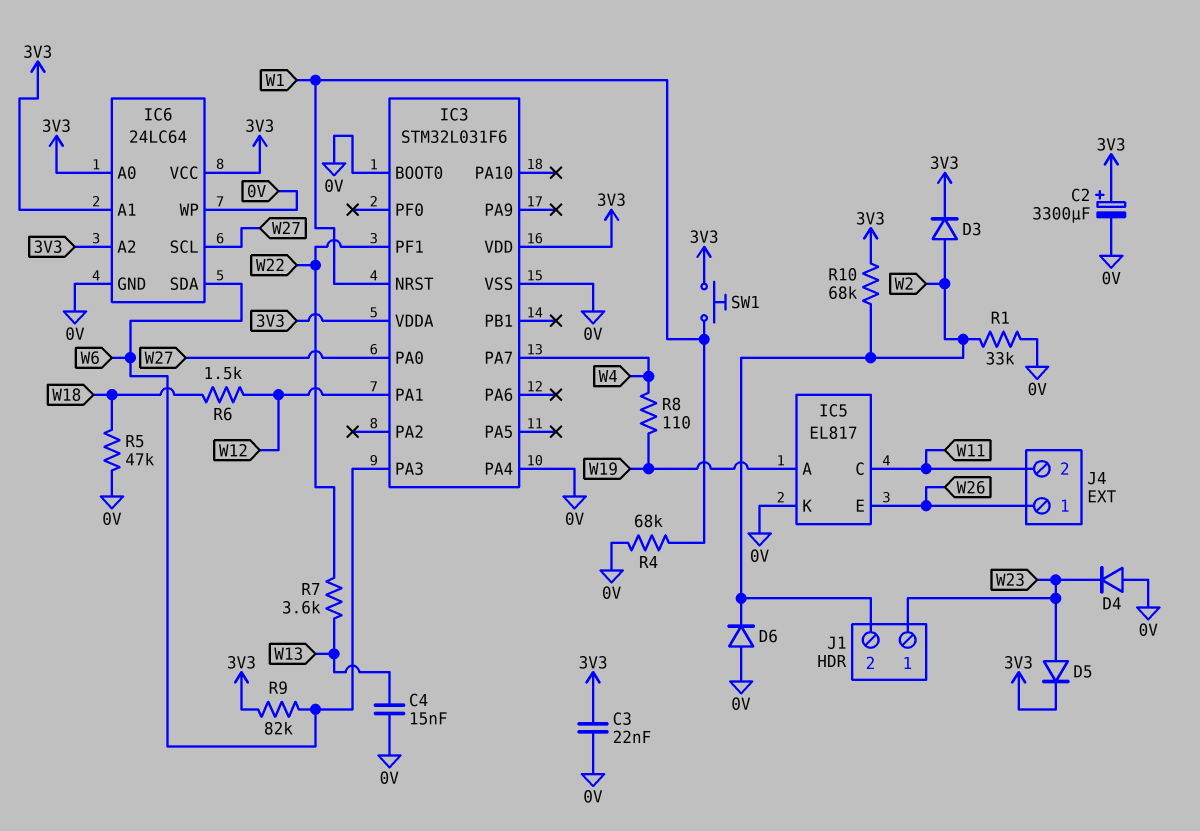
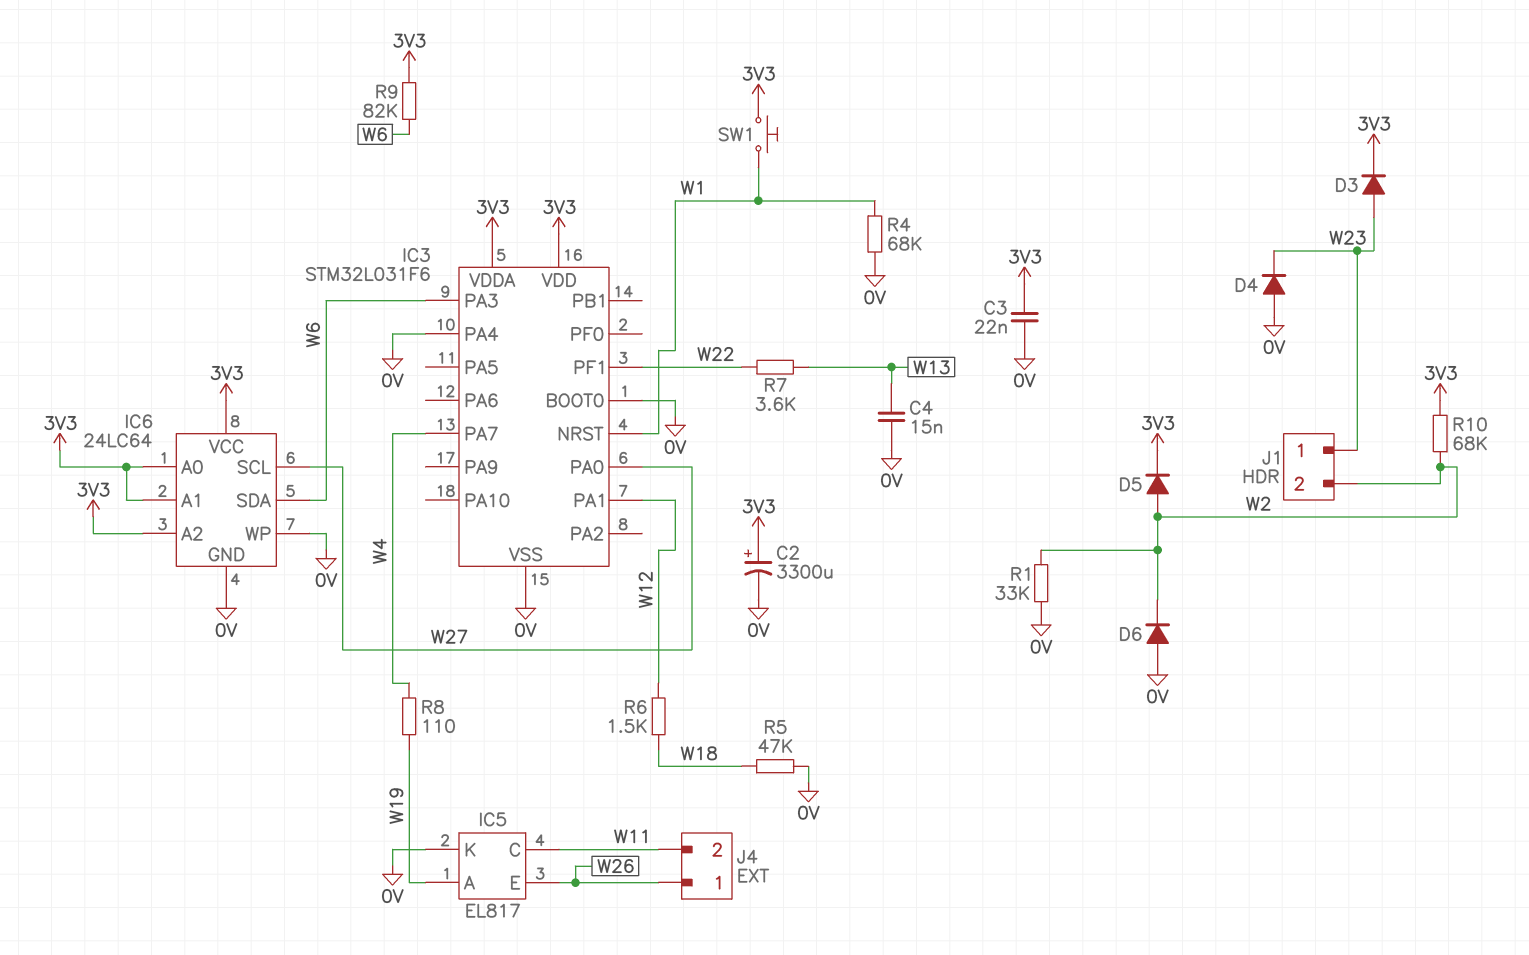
D3: diode (A W2, K 3V3) -> diode (A W23, K 3V3)
D5: diode (A W23, K 3V3) -> diode (A W2, K 3V3)

